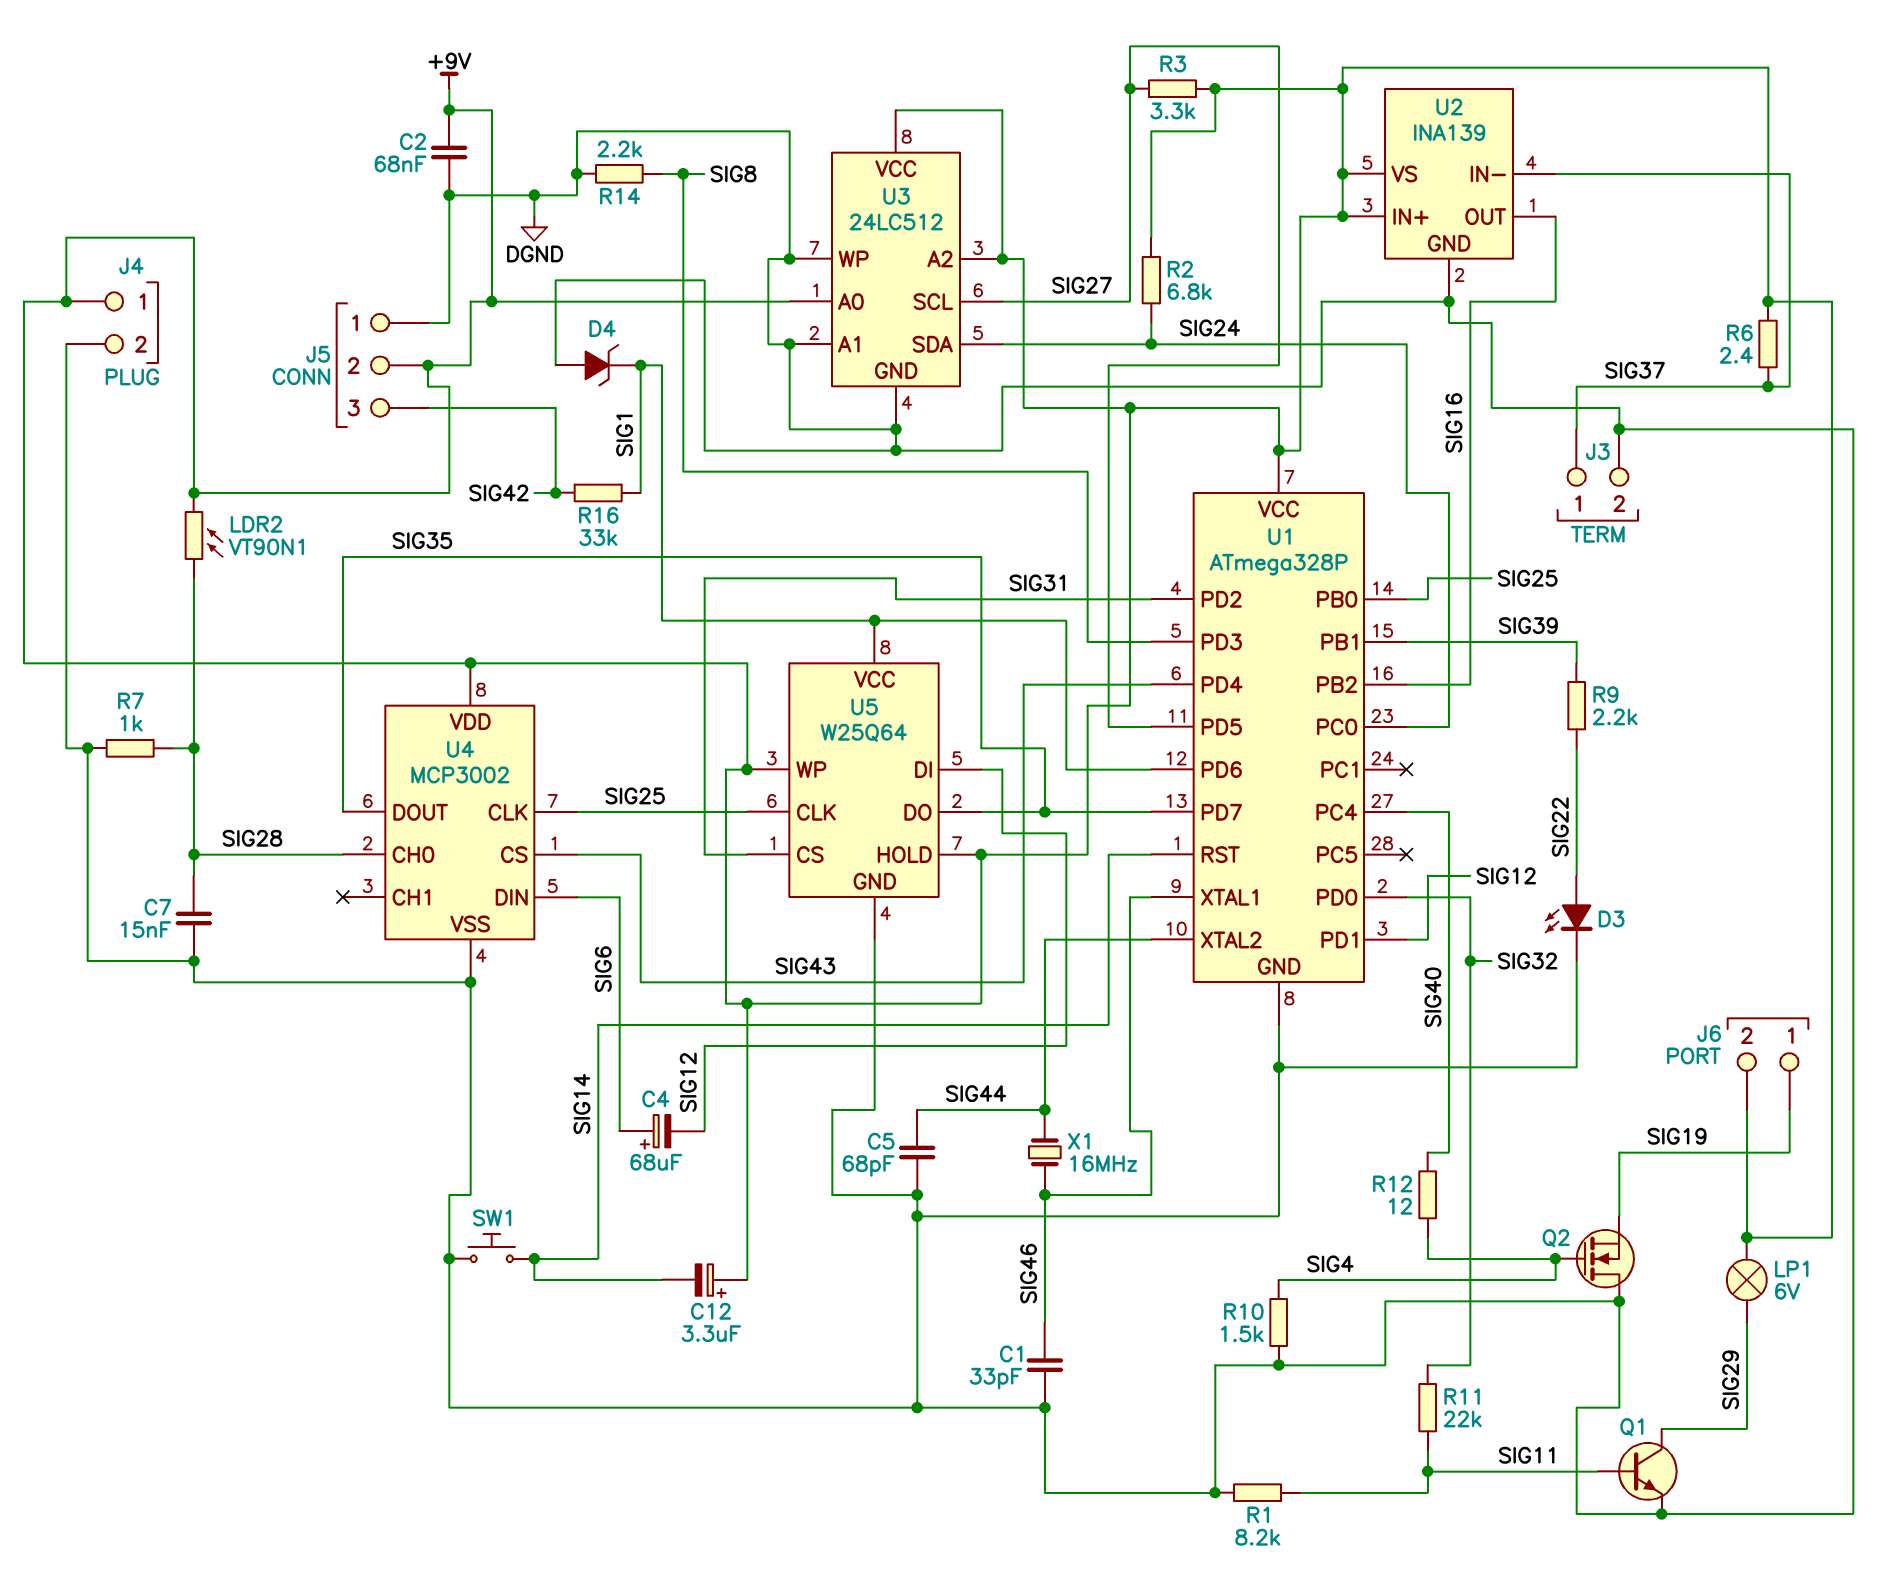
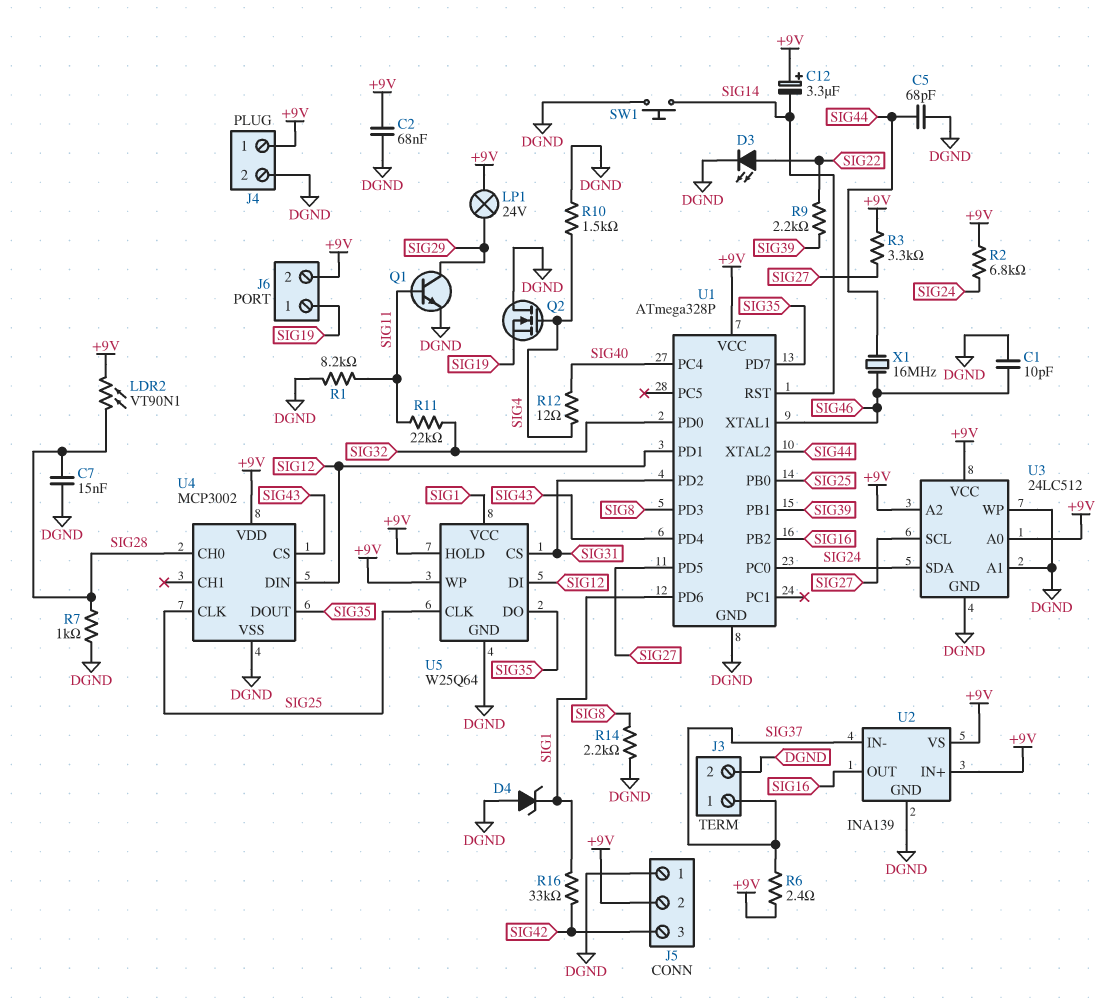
C1: 33pF (DGND, SIG46) -> 10pF (DGND, SIG46)
C4: 68uF (plus SIG6, minus SIG12) -> none
LP1: lamp 6V (+9V, SIG29) -> lamp 24V (+9V, SIG29)
U4 pin DIN: SIG6 -> SIG12

